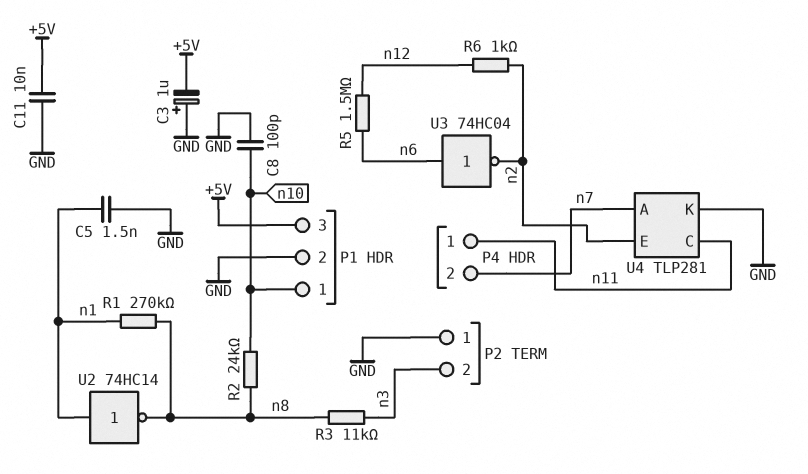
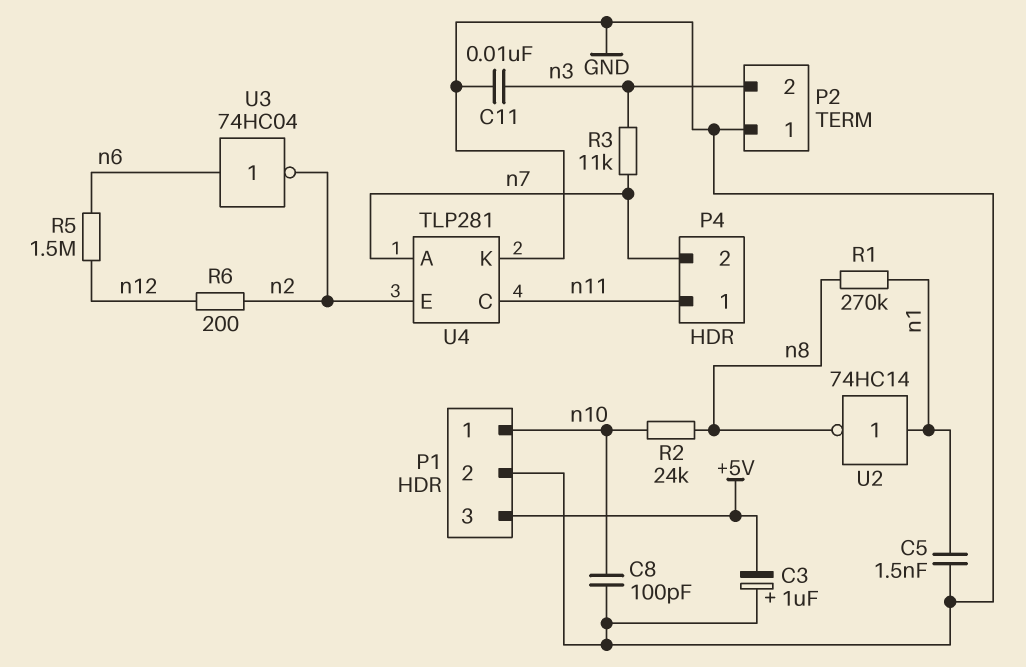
C11: 10nF (+5V, GND) -> 10nF (GND, n3)
R3: 11k (n3, n8) -> 11k (n3, n7)
R6: 1k (n2, n12) -> 200 (n2, n12)

